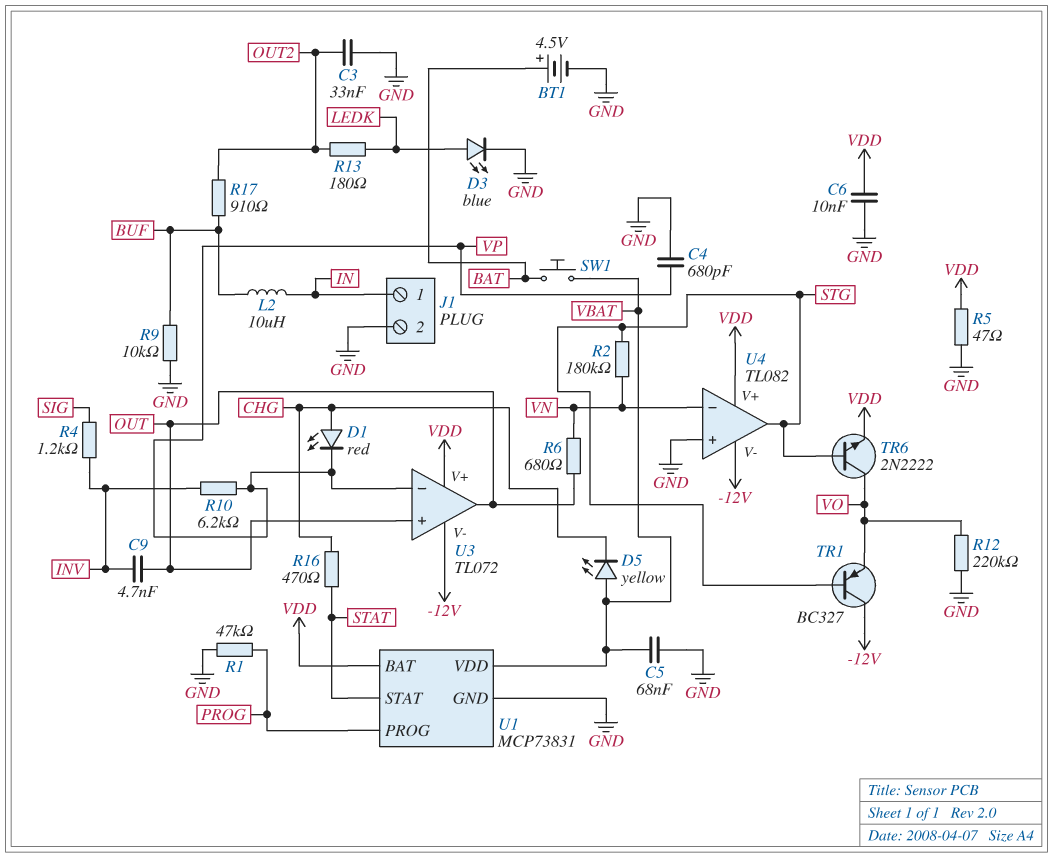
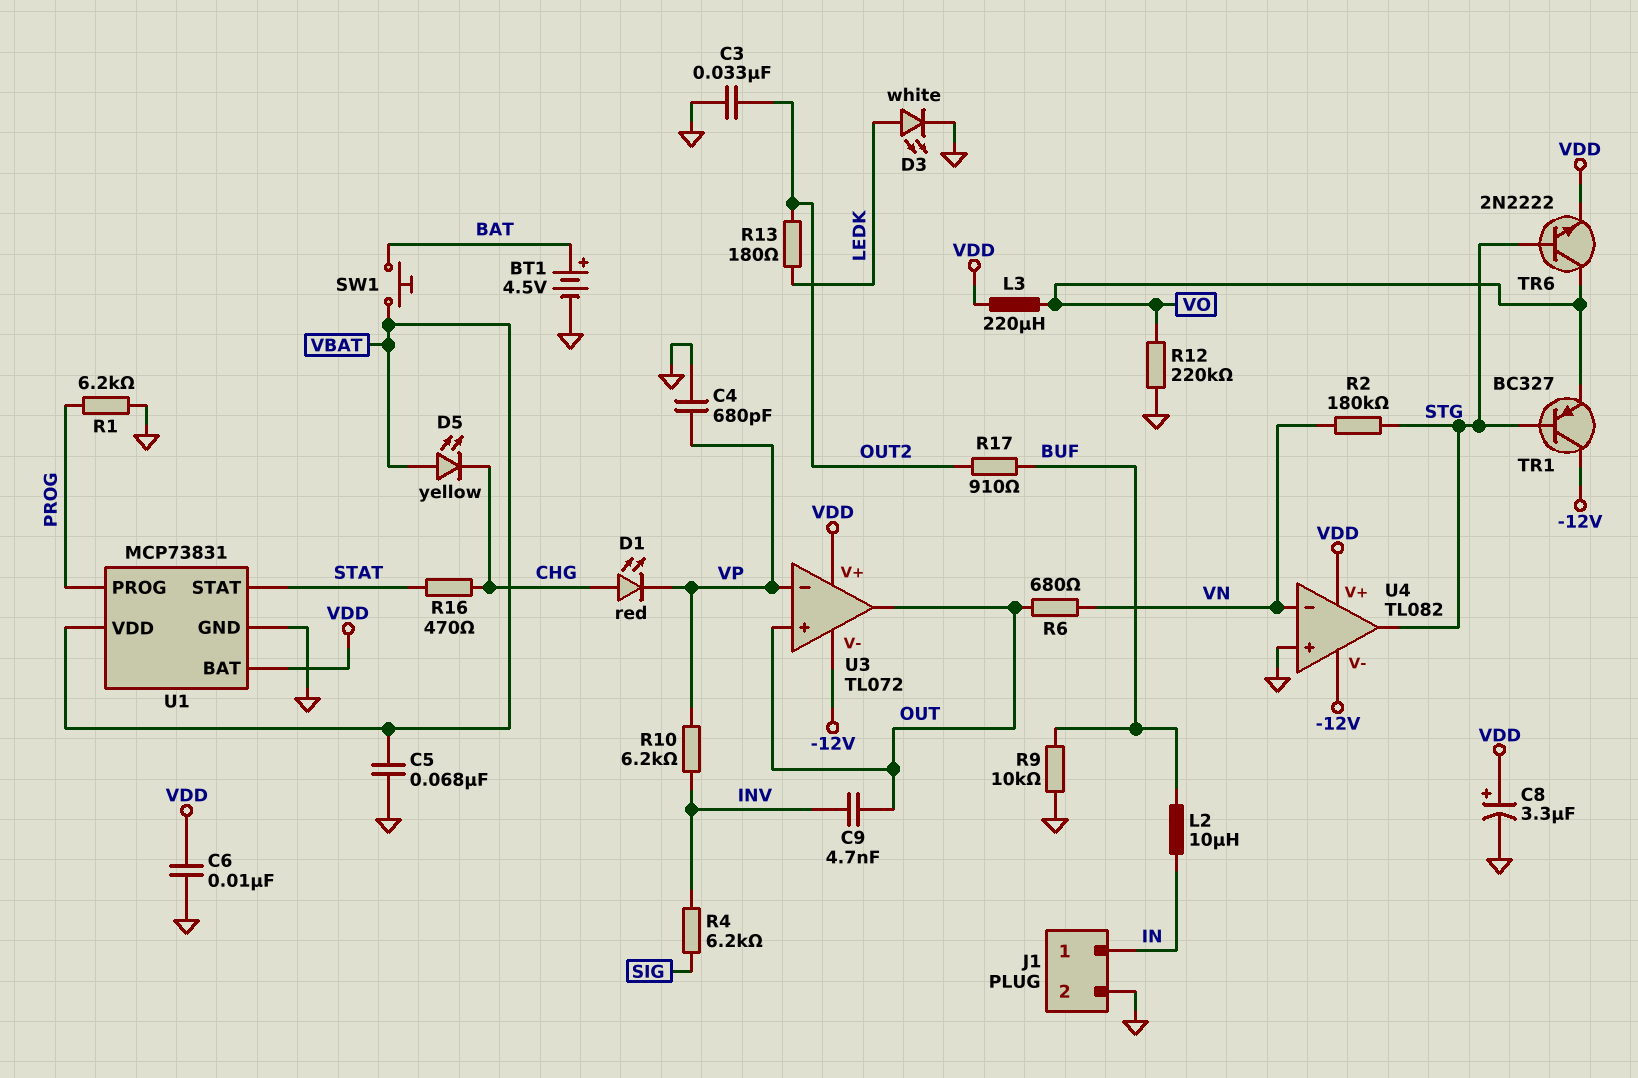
C8: none -> 3.3uF (plus VDD, minus GND)
D3: LED blue (A LEDK, K GND) -> LED white (A LEDK, K GND)
L3: none -> 220uH (VDD, VO)
R1: 47k (GND, PROG) -> 6.2k (GND, PROG)
R4: 1.2k (INV, SIG) -> 6.2k (INV, SIG)
R5: 47 (GND, VDD) -> none

